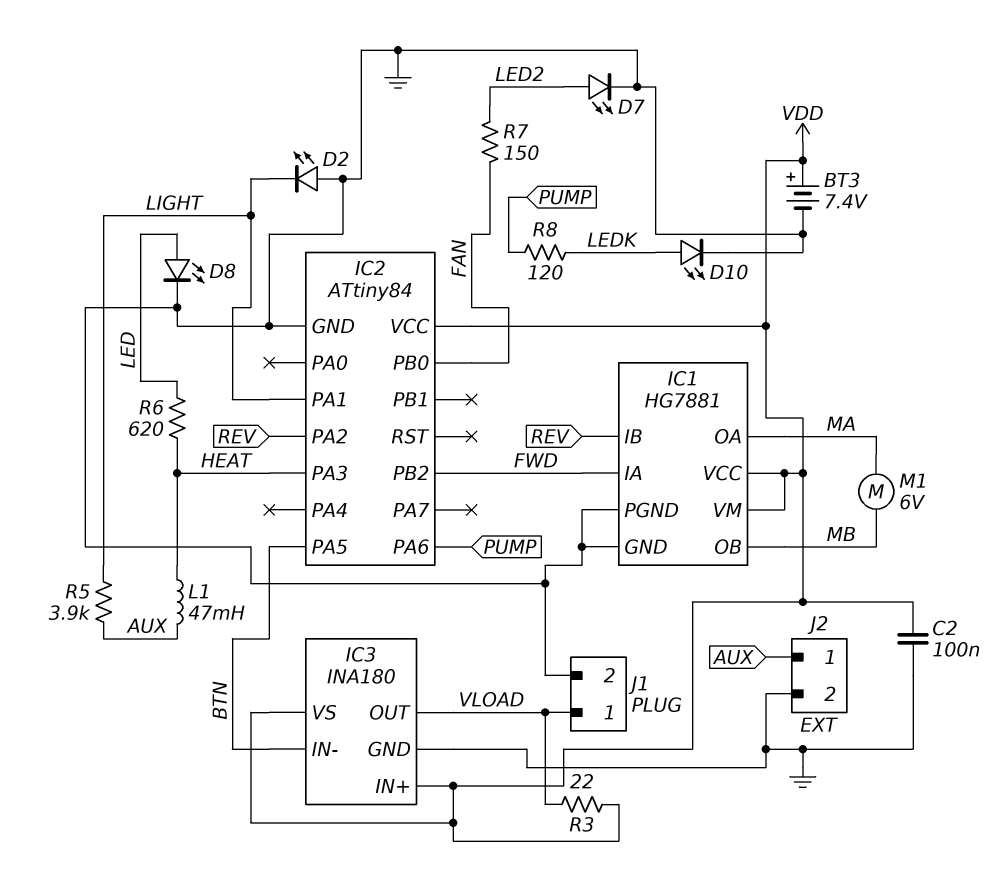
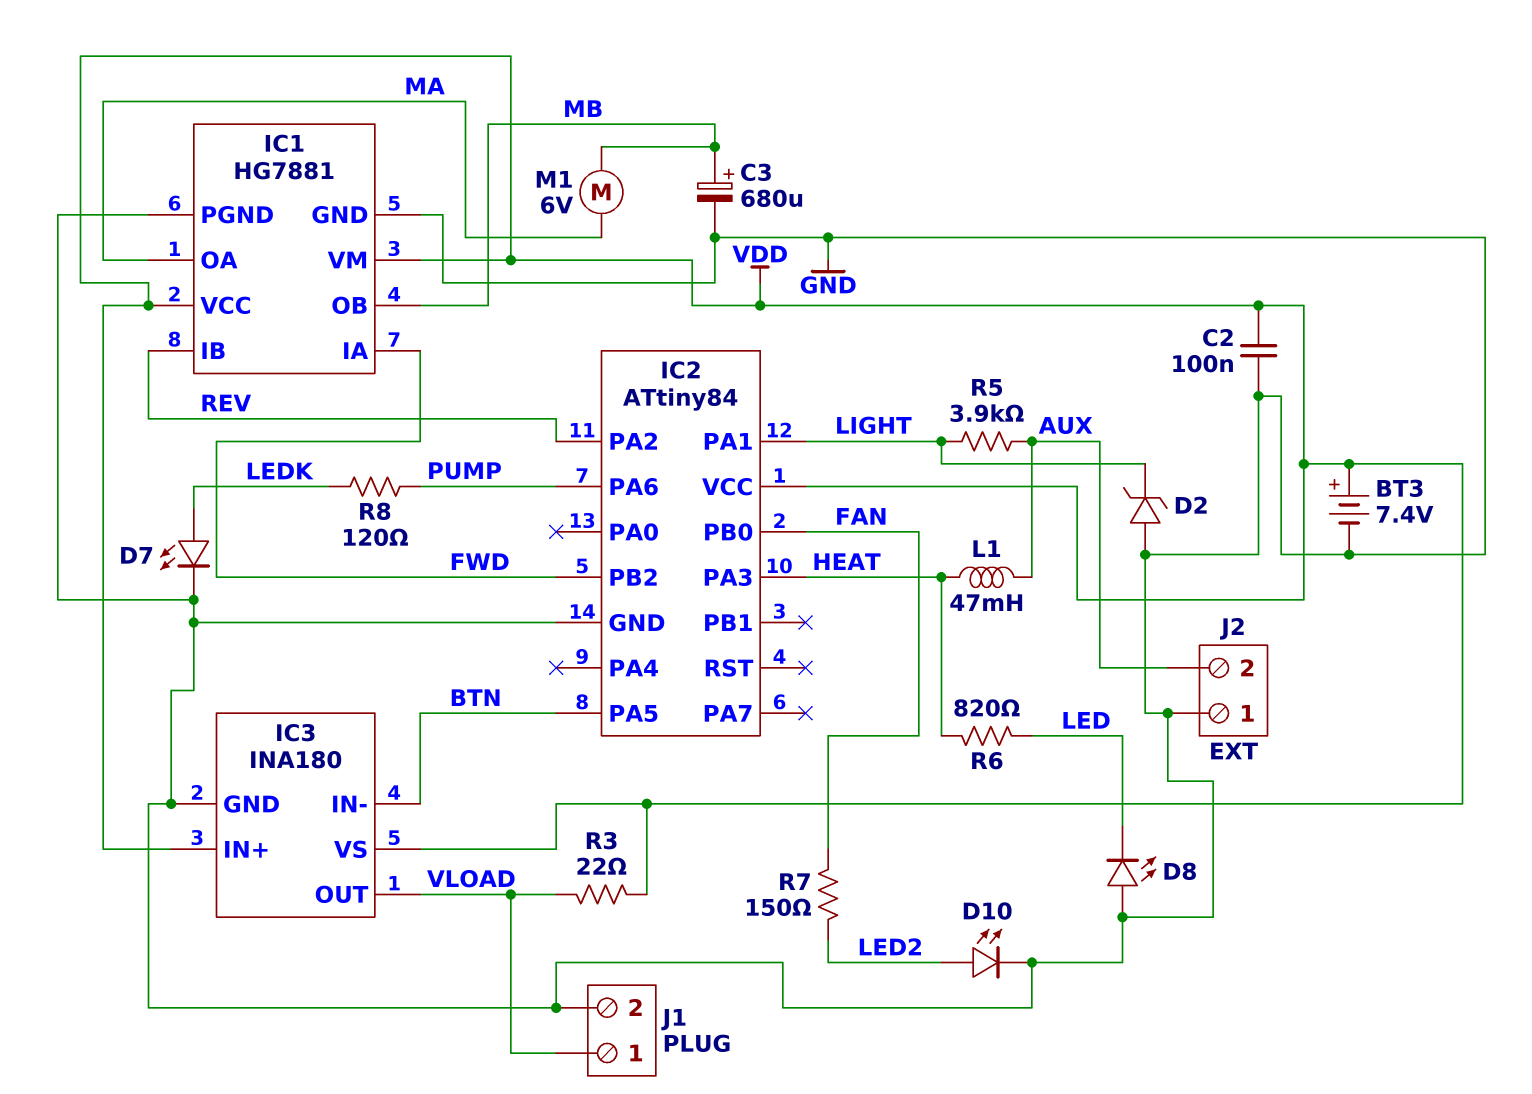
C3: none -> 680uF (plus MB, minus GND)
D2: LED (A GND, K LIGHT) -> zener (A GND, K LIGHT)
D7: LED (A LED2, K GND) -> LED (A LEDK, K GND)
D8: LED (A LED, K GND) -> LED (A GND, K LED)
D10: LED (A LEDK, K GND) -> LED (A LED2, K GND)
J2 pin 1: AUX -> GND
J2 pin 2: GND -> AUX
R6: 620 (HEAT, LED) -> 820 (HEAT, LED)

